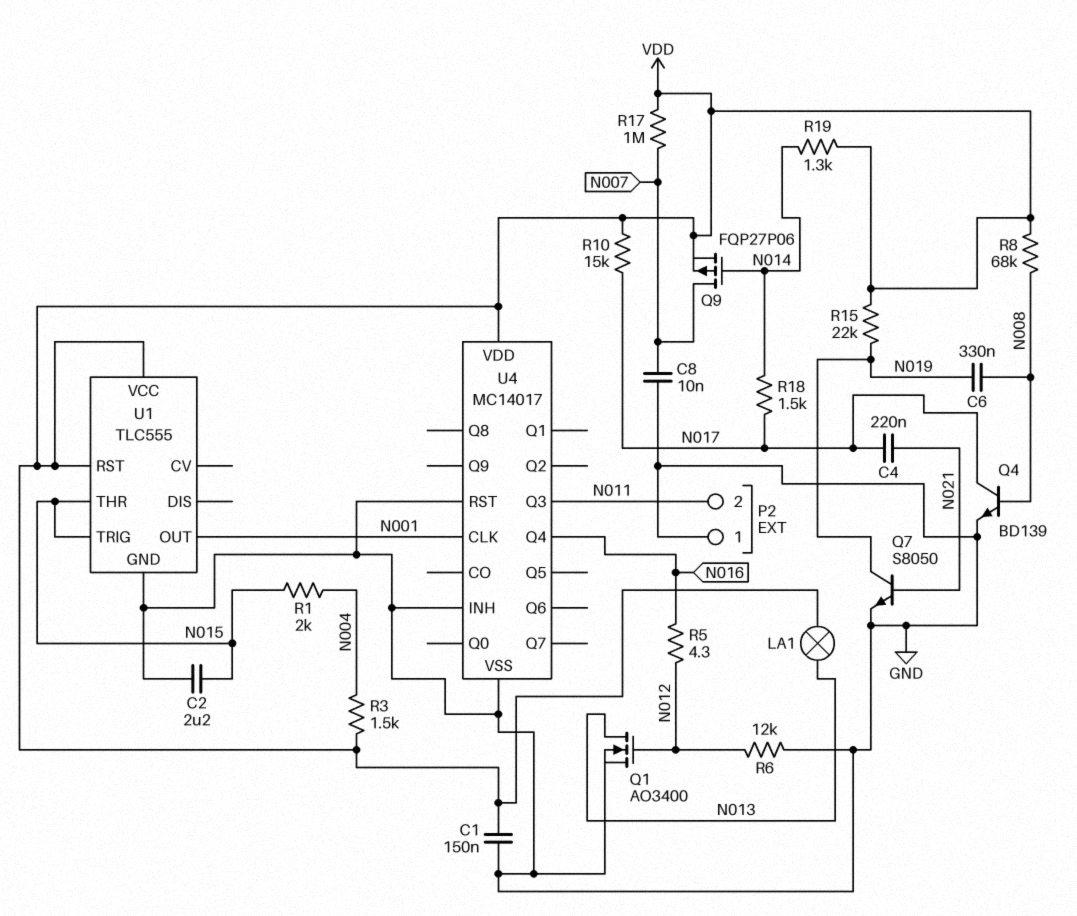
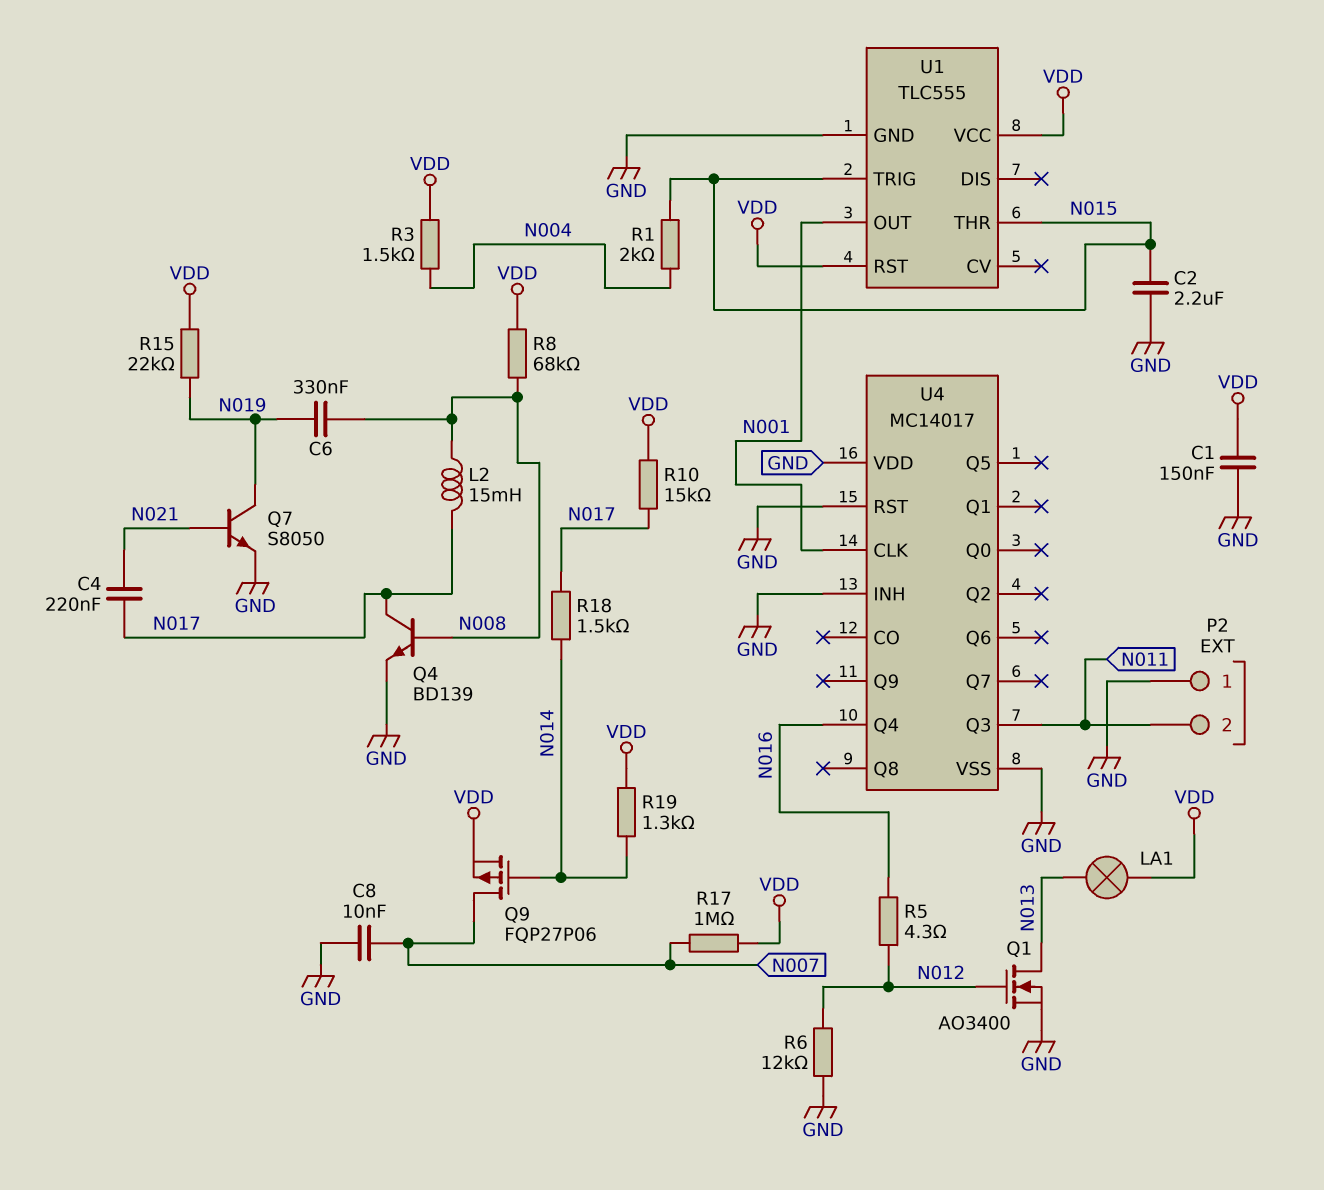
L2: none -> 15mH (N008, N017)
U4 pin VDD: VDD -> GND

